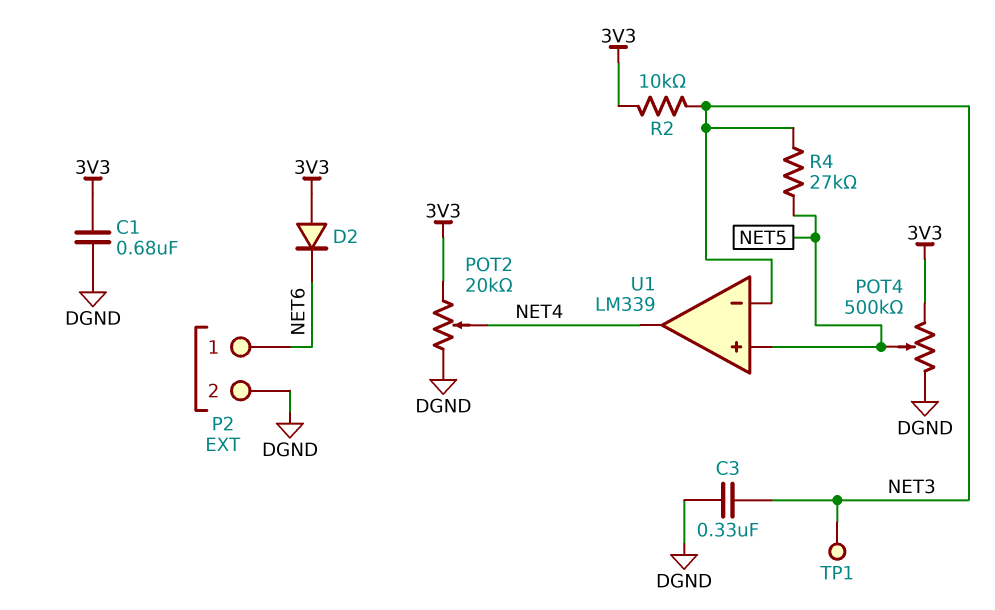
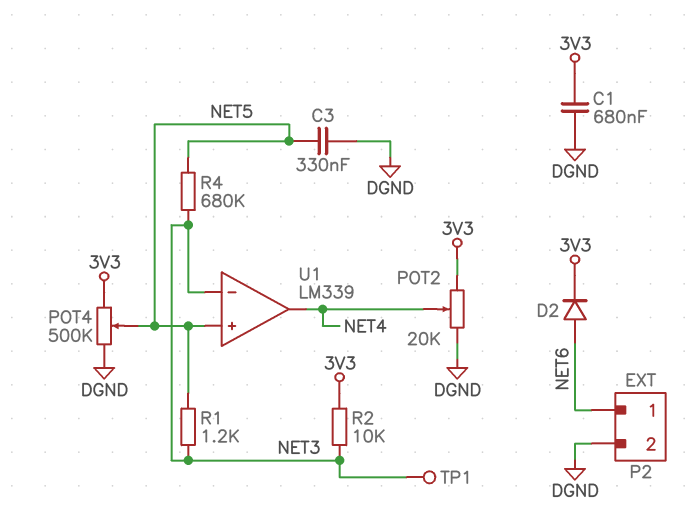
C3: 330nF (DGND, NET3) -> 330nF (DGND, NET5)
D2: diode (A 3V3, K NET6) -> diode (A NET6, K 3V3)
R1: none -> 1.2k (NET3, NET5)
R4: 27k (NET3, NET5) -> 680k (NET3, NET5)

